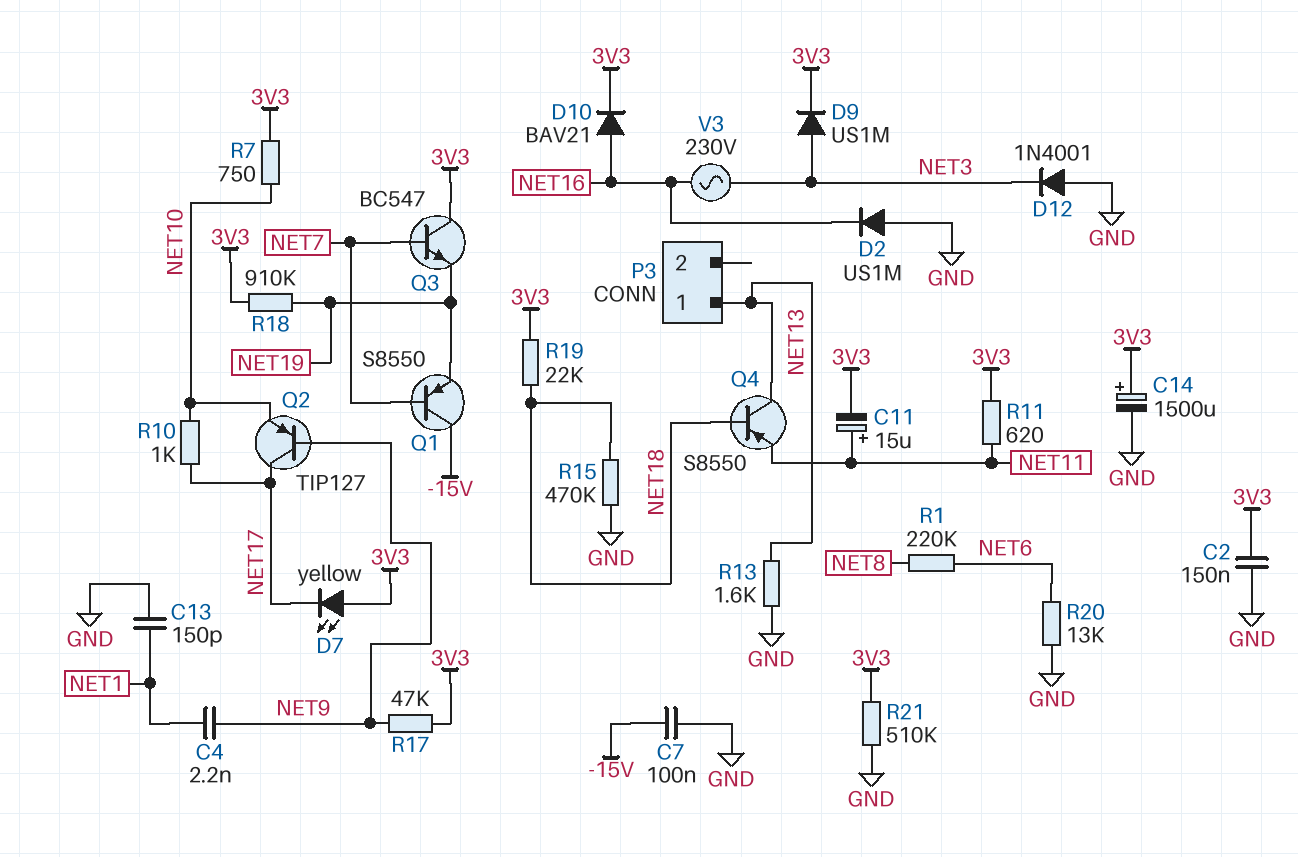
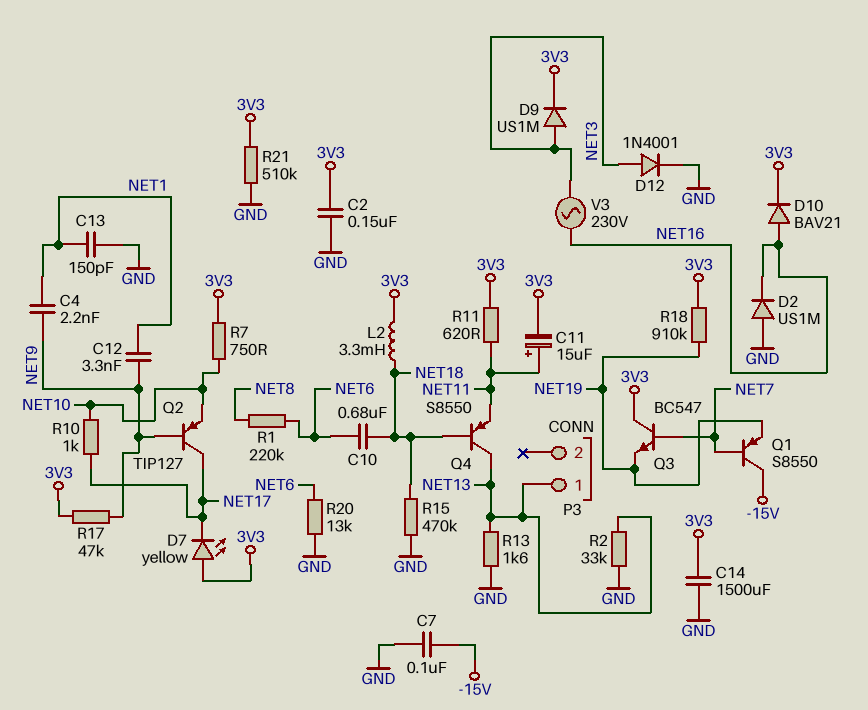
C10: none -> 680nF (NET6, NET18)
C12: none -> 3.3nF (NET1, NET9)
C14: 1500uF (plus 3V3, minus GND) -> 1500uF (3V3, GND)
D12: diode 1N4001 (A GND, K NET3) -> diode 1N4001 (A NET3, K GND)
L2: none -> 3.3mH (3V3, NET18)
R2: none -> 33k (GND, NET13)
R19: 22k (3V3, NET18) -> none

